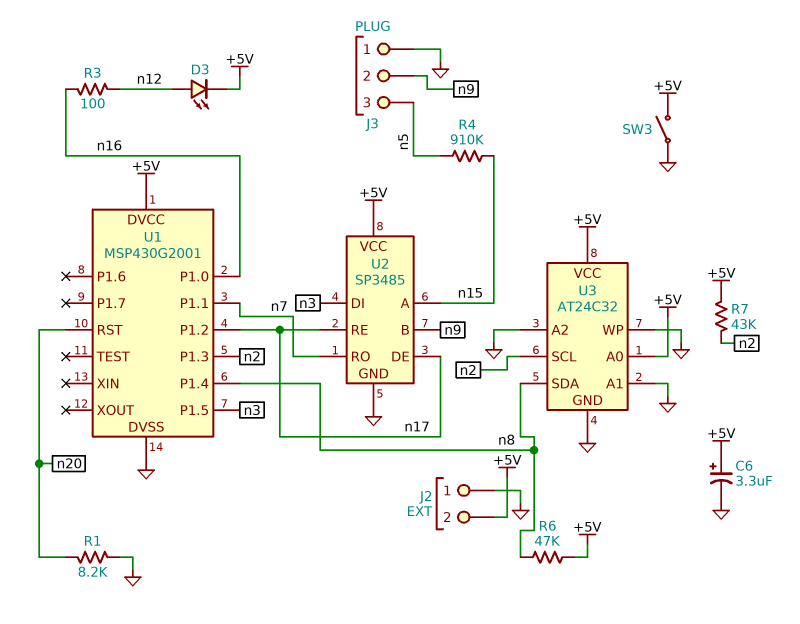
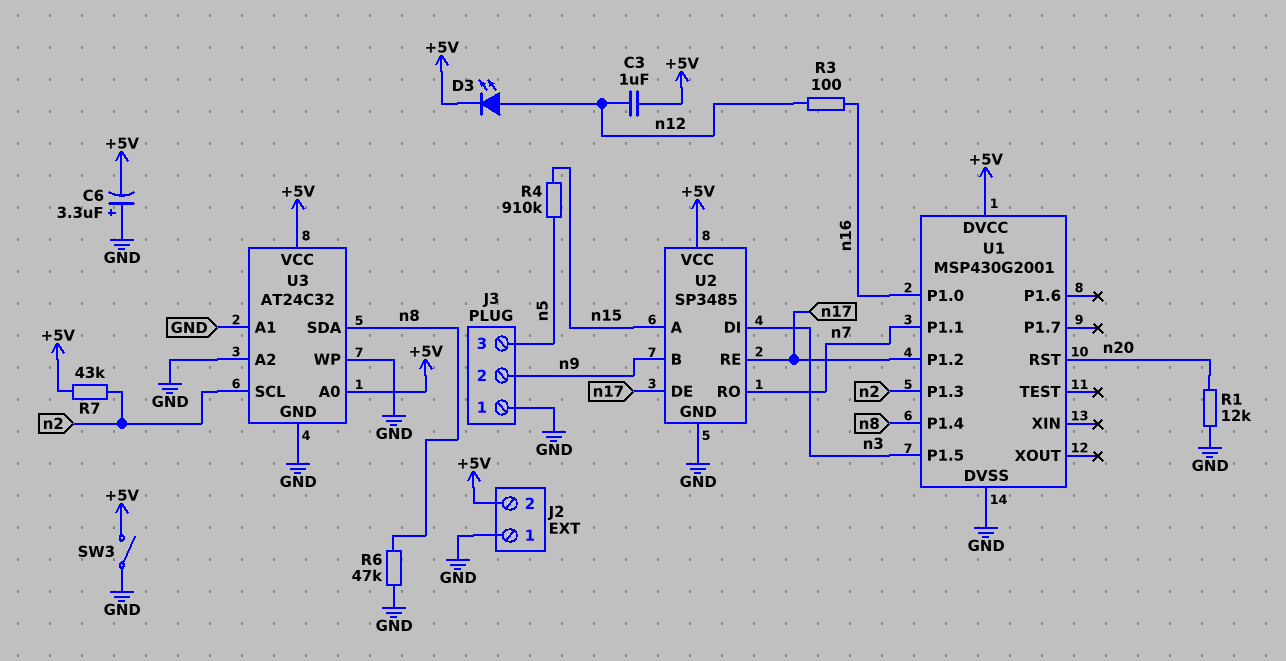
C3: none -> 1uF (+5V, n12)
C6: 3.3uF (plus +5V, minus GND) -> 3.3uF (plus GND, minus +5V)
R1: 8.2k (GND, n20) -> 12k (GND, n20)
R6: 47k (+5V, n8) -> 47k (GND, n8)

